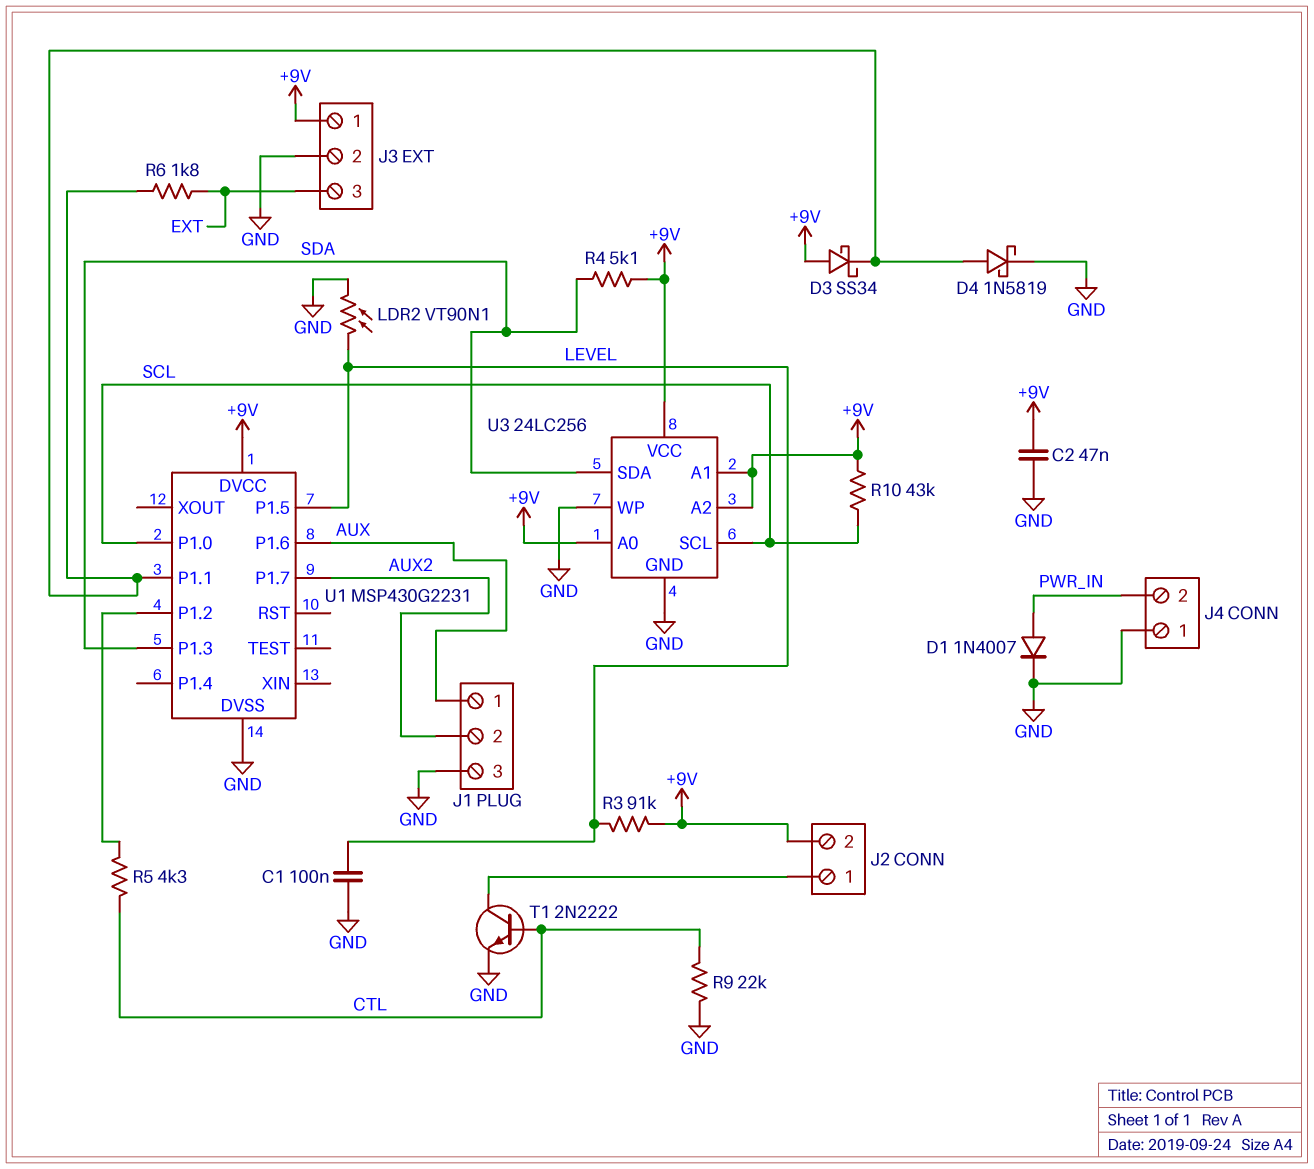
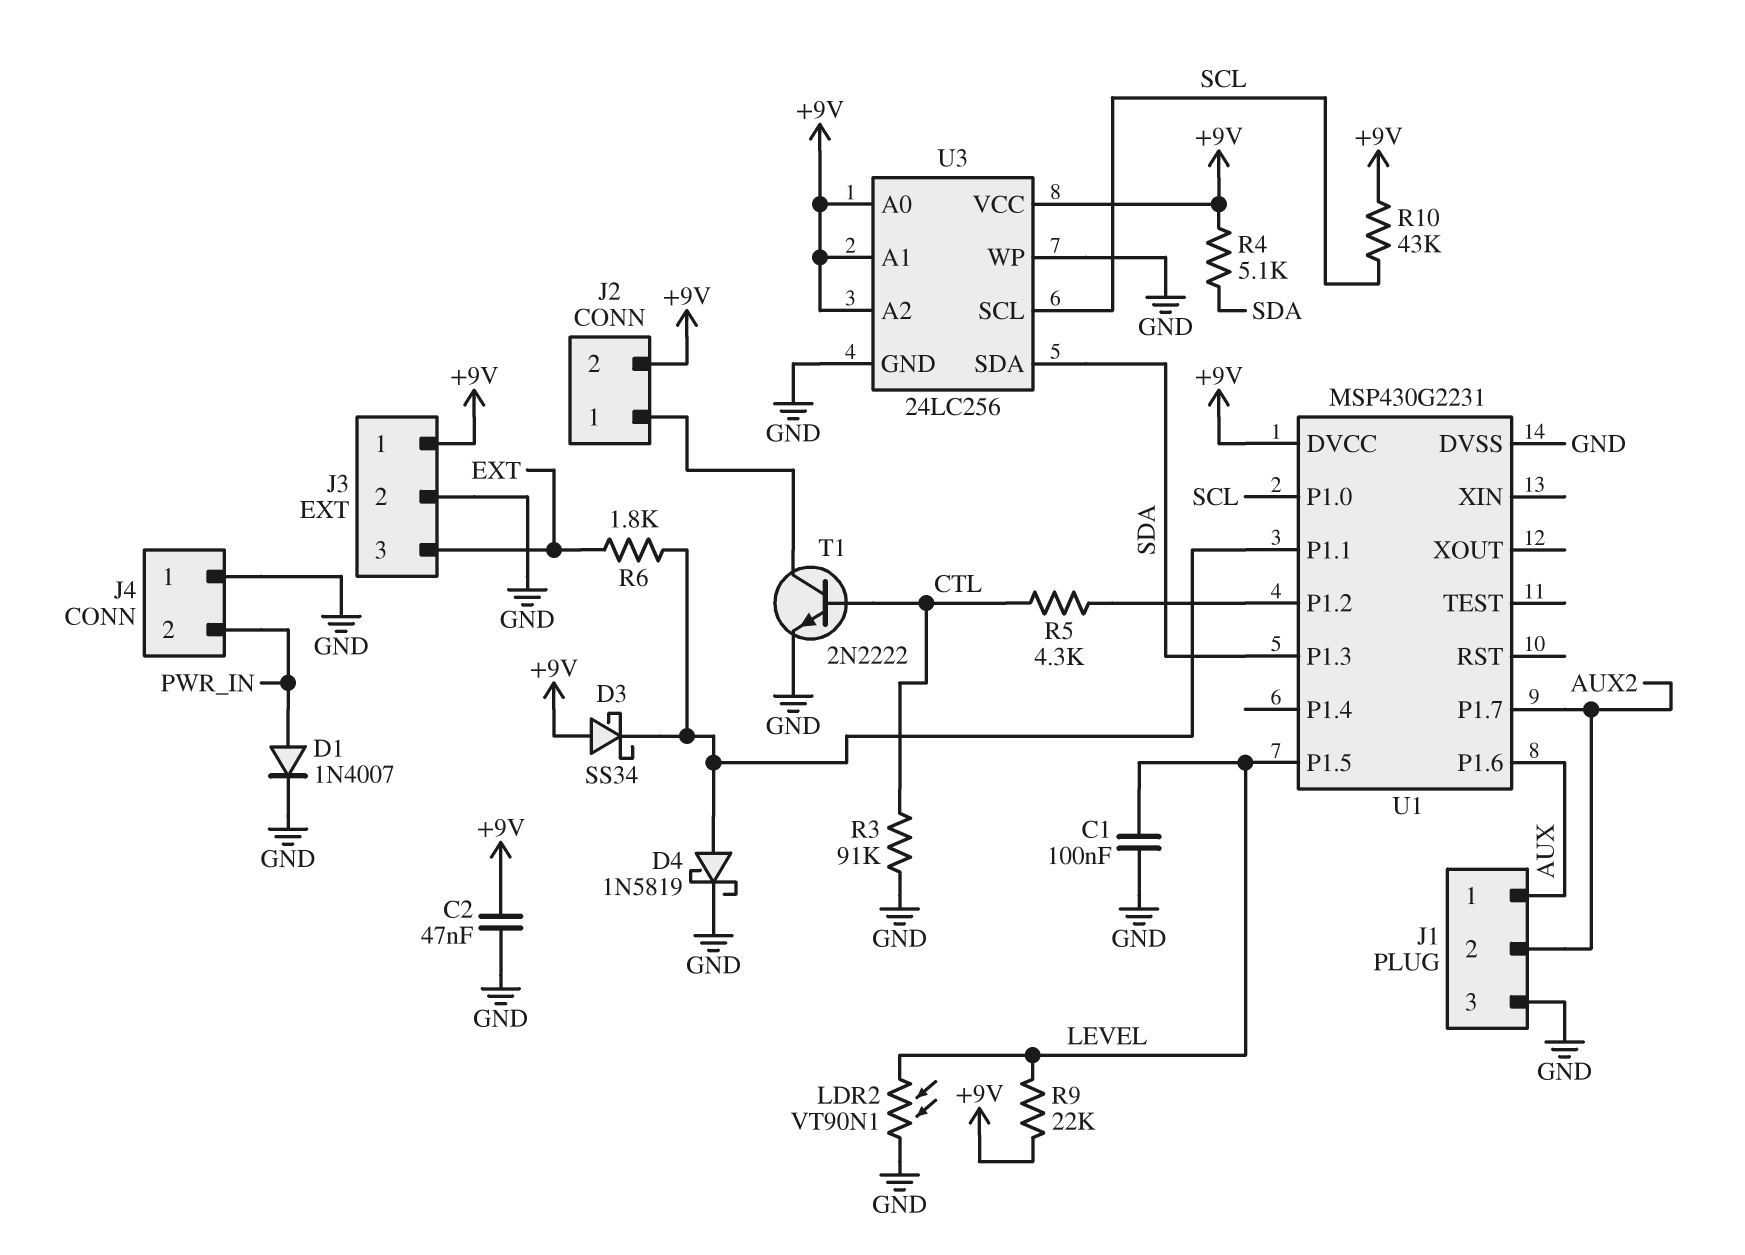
R3: 91k (+9V, LEVEL) -> 91k (CTL, GND)
R9: 22k (CTL, GND) -> 22k (+9V, LEVEL)

